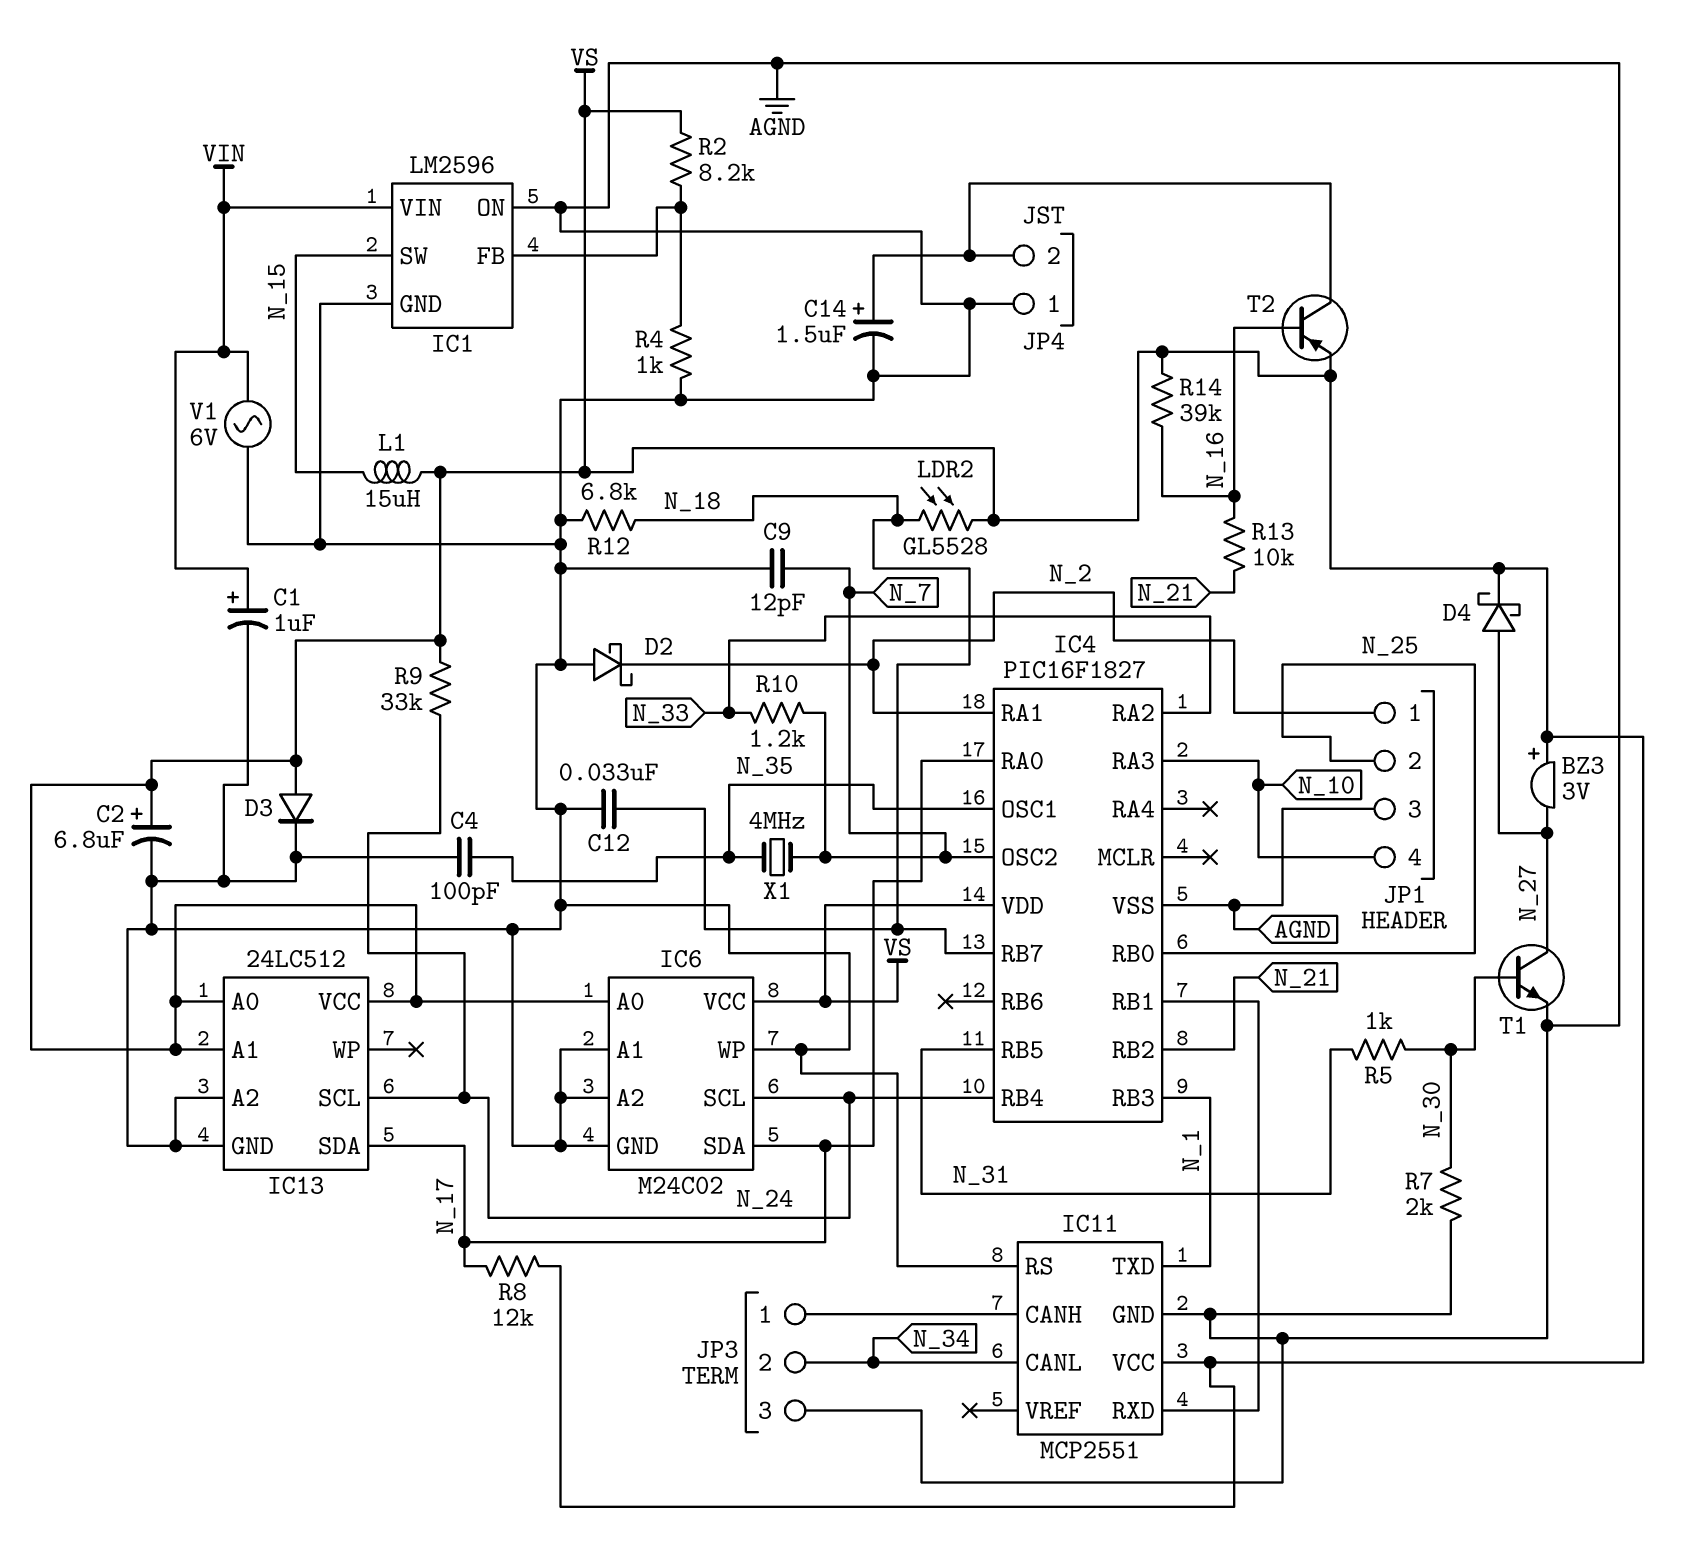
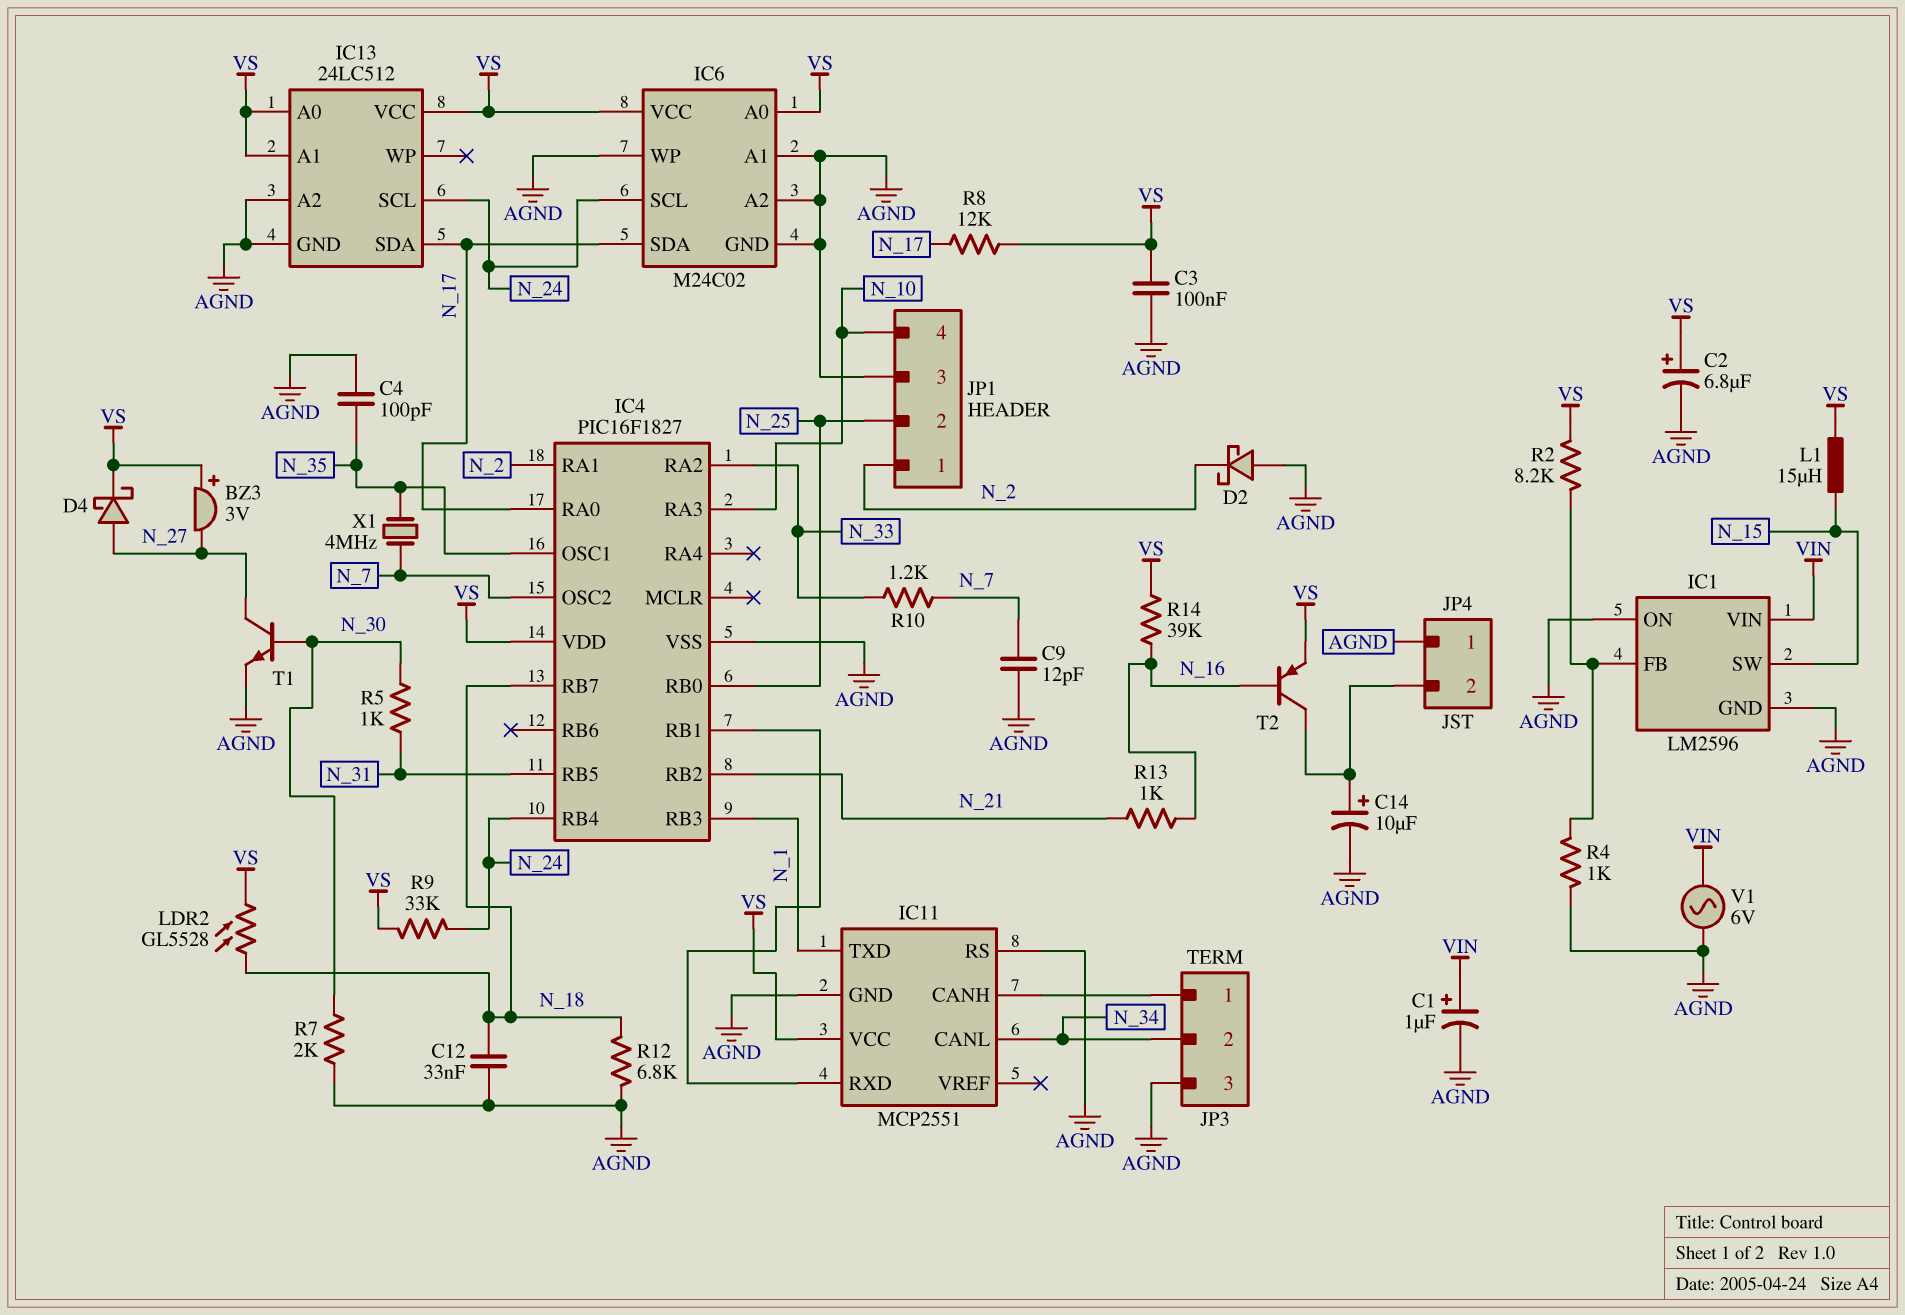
C3: none -> 100nF (AGND, VS)
C14: 1.5uF (plus JP4/2, minus AGND) -> 10uF (plus JP4/2, minus AGND)
D3: diode (A VS, K AGND) -> none
R13: 10k (N_16, N_21) -> 1k (N_16, N_21)

